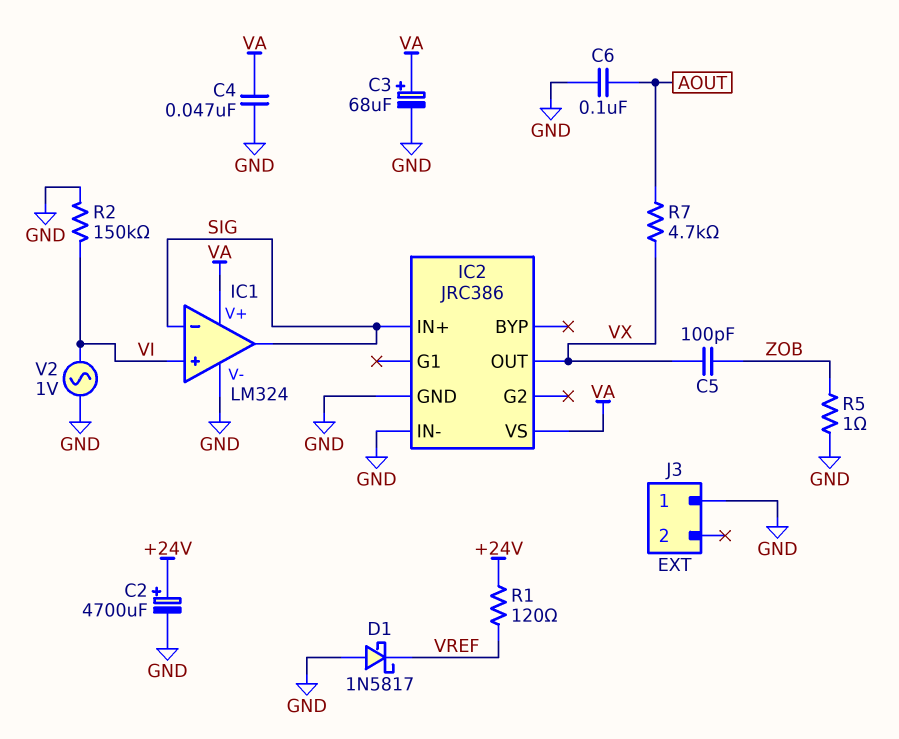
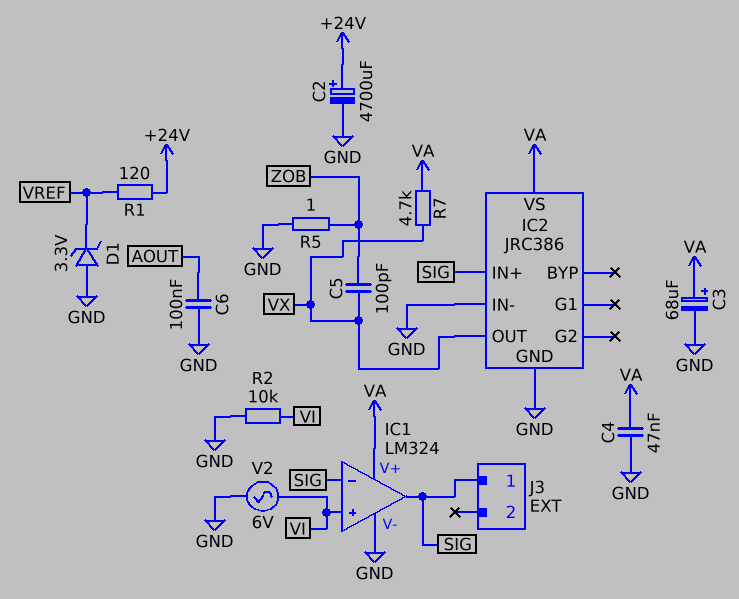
D1: schottky 1N5817 (A GND, K VREF) -> zener 3.3V (A GND, K VREF)
J3 pin 1: GND -> SIG
R2: 150k (GND, VI) -> 10k (GND, VI)
R7: 4.7k (AOUT, VX) -> 4.7k (VA, VX)
V2: AC 1V (GND, VI) -> AC 6V (GND, VI)

